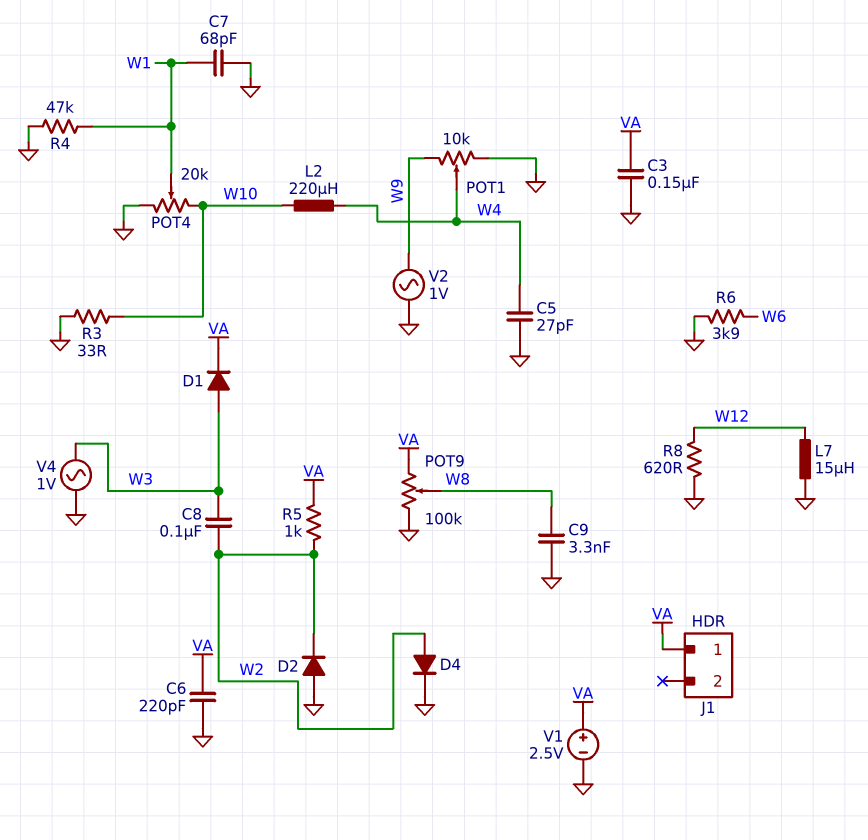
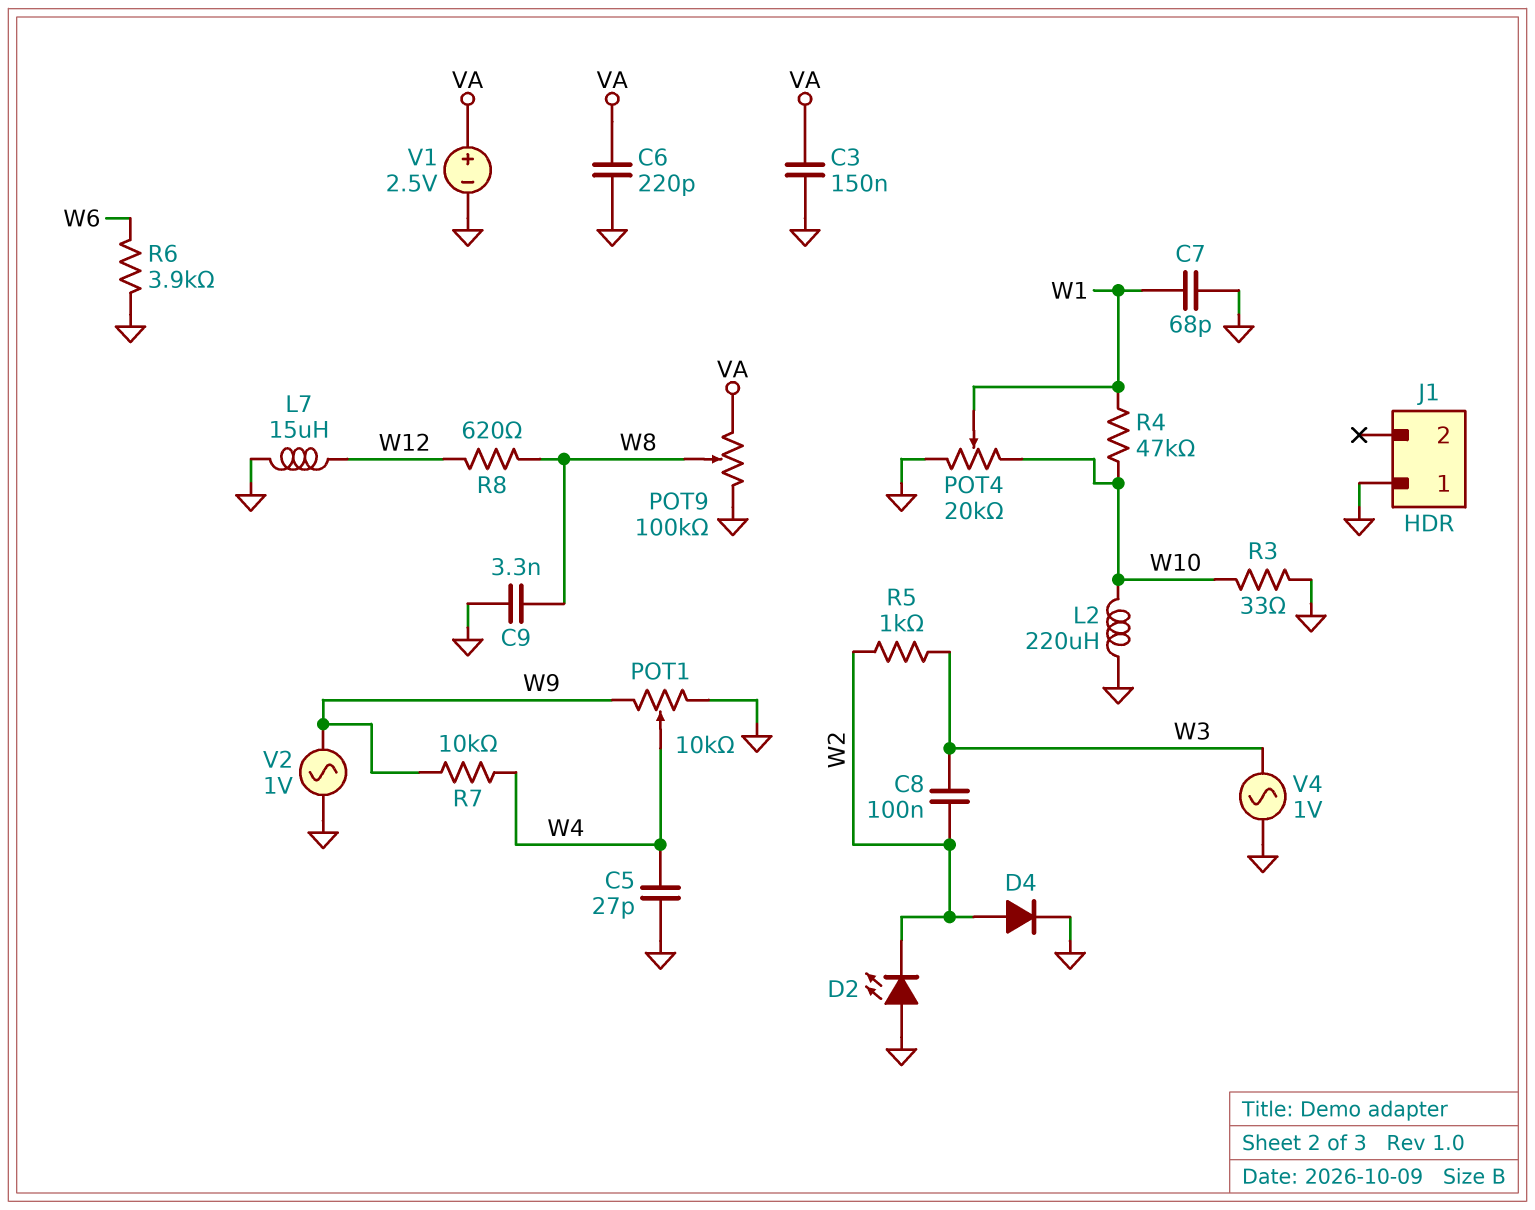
D1: diode (A W3, K VA) -> none
D2: diode (A GND, K W2) -> LED (A GND, K W2)
J1 pin 1: VA -> GND
L2: 220uH (W4, W10) -> 220uH (GND, W10)
R4: 47k (GND, W1) -> 47k (W1, W10)
R5: 1k (VA, W2) -> 1k (W2, W3)
R7: none -> 10k (W4, W9)
R8: 620 (GND, W12) -> 620 (W8, W12)

